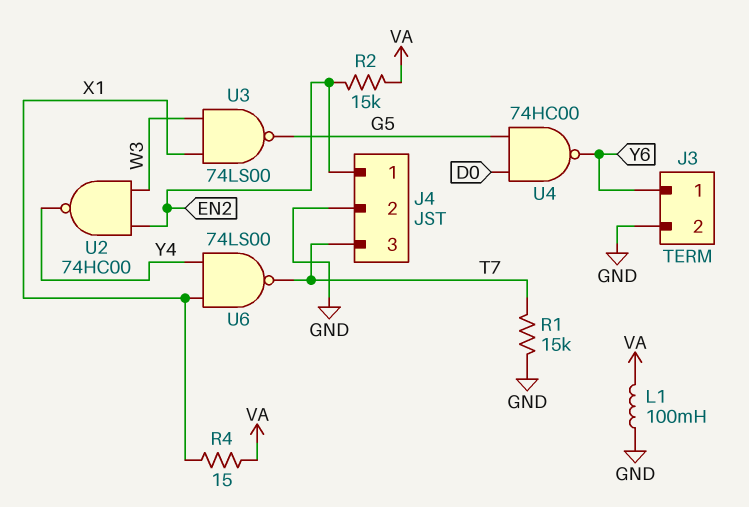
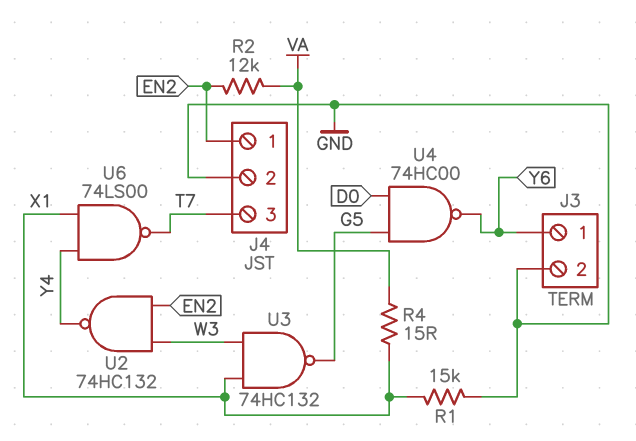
L1: 100mH (GND, VA) -> none
R1: 15k (GND, T7) -> 15k (GND, X1)
R2: 15k (EN2, VA) -> 12k (EN2, VA)
U2: NAND 74HC00 (in EN2, in W3, out Y4) -> NAND 74HC132 (in EN2, in W3, out Y4)
U3: NAND 74LS00 (in W3, in X1, out G5) -> NAND 74HC132 (in W3, in X1, out G5)

